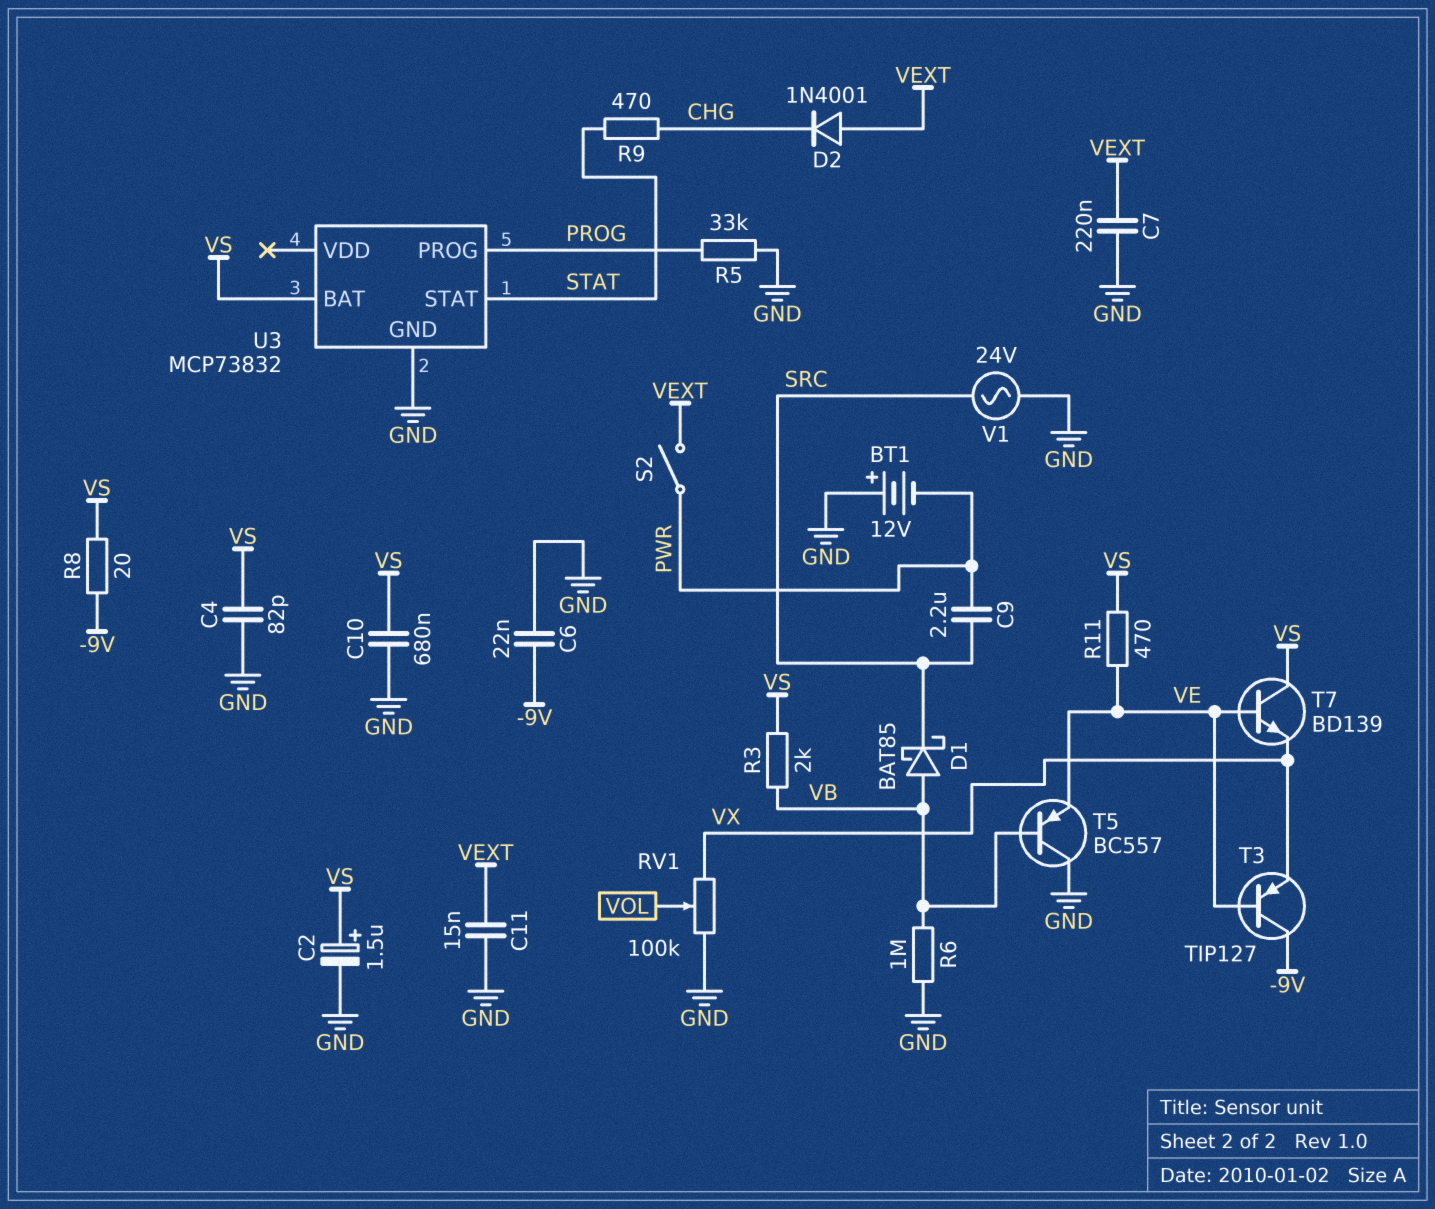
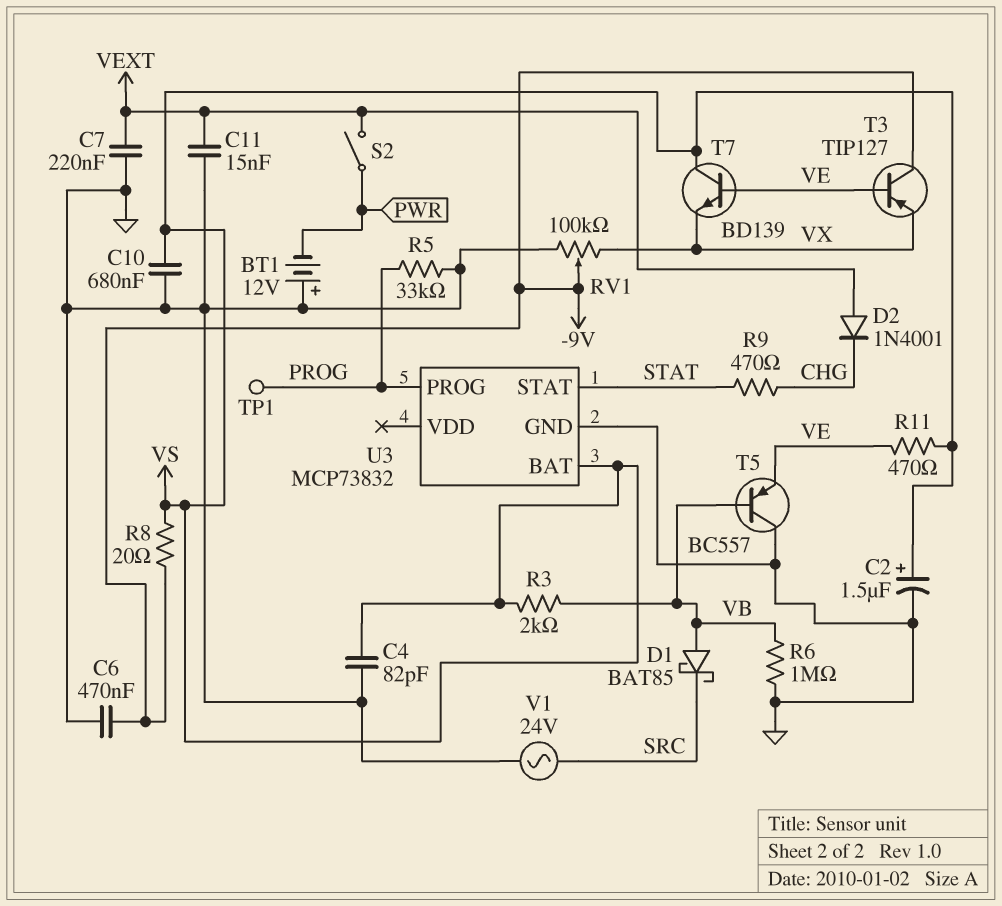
C6: 22nF (-9V, GND) -> 470nF (-9V, GND)
C9: 2.2uF (PWR, SRC) -> none
RV1: 100k (GND, VX, wiper VOL) -> 100k (GND, VX, wiper -9V)
TP1: none -> test point (PROG)

